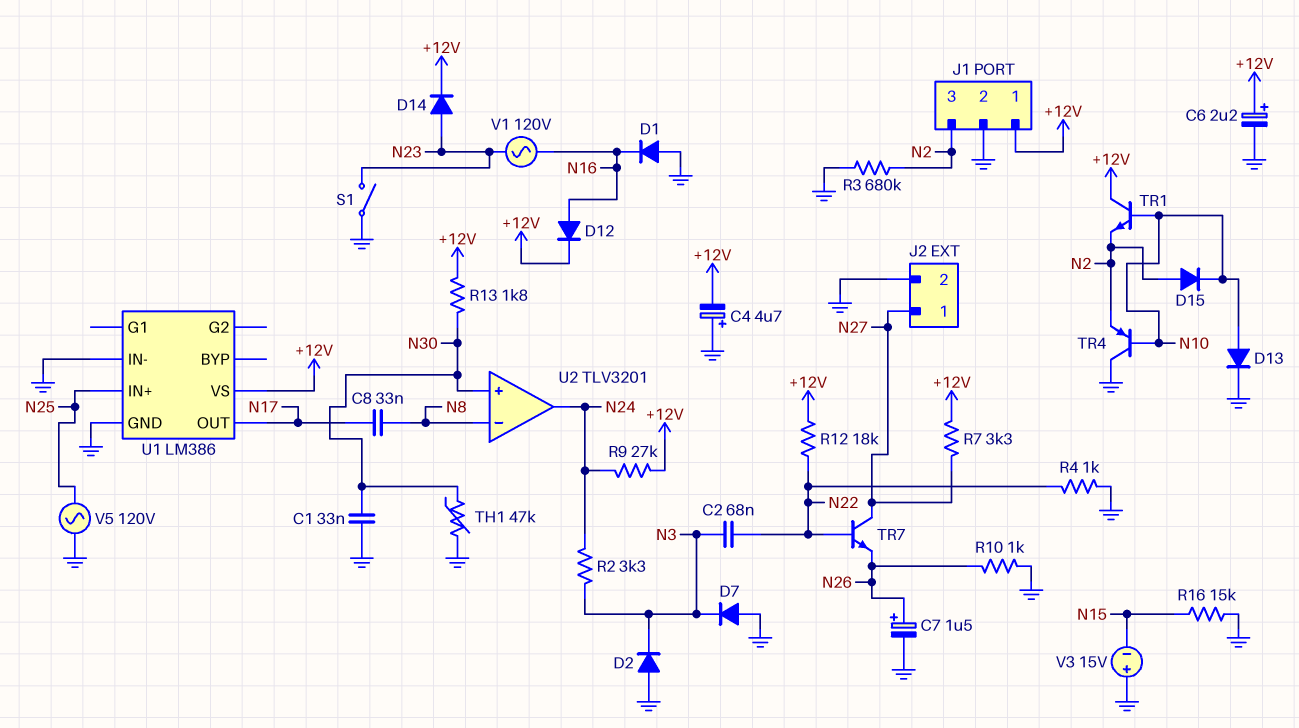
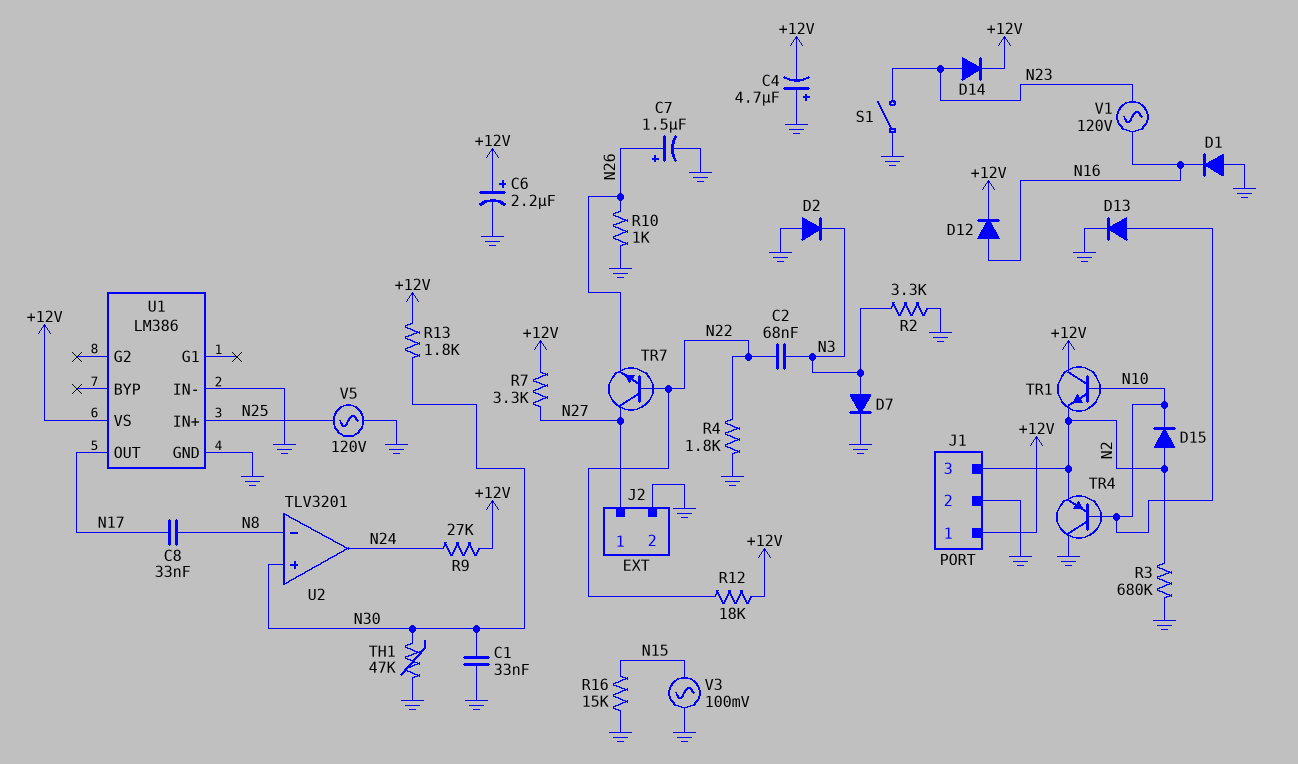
D7: diode (A GND, K N3) -> diode (A N3, K GND)
R2: 3.3k (N3, N24) -> 3.3k (GND, N3)
R4: 1k (GND, N22) -> 1.8k (GND, N22)
V3: 15V (plus GND, minus N15) -> AC 100mV (GND, N15)

